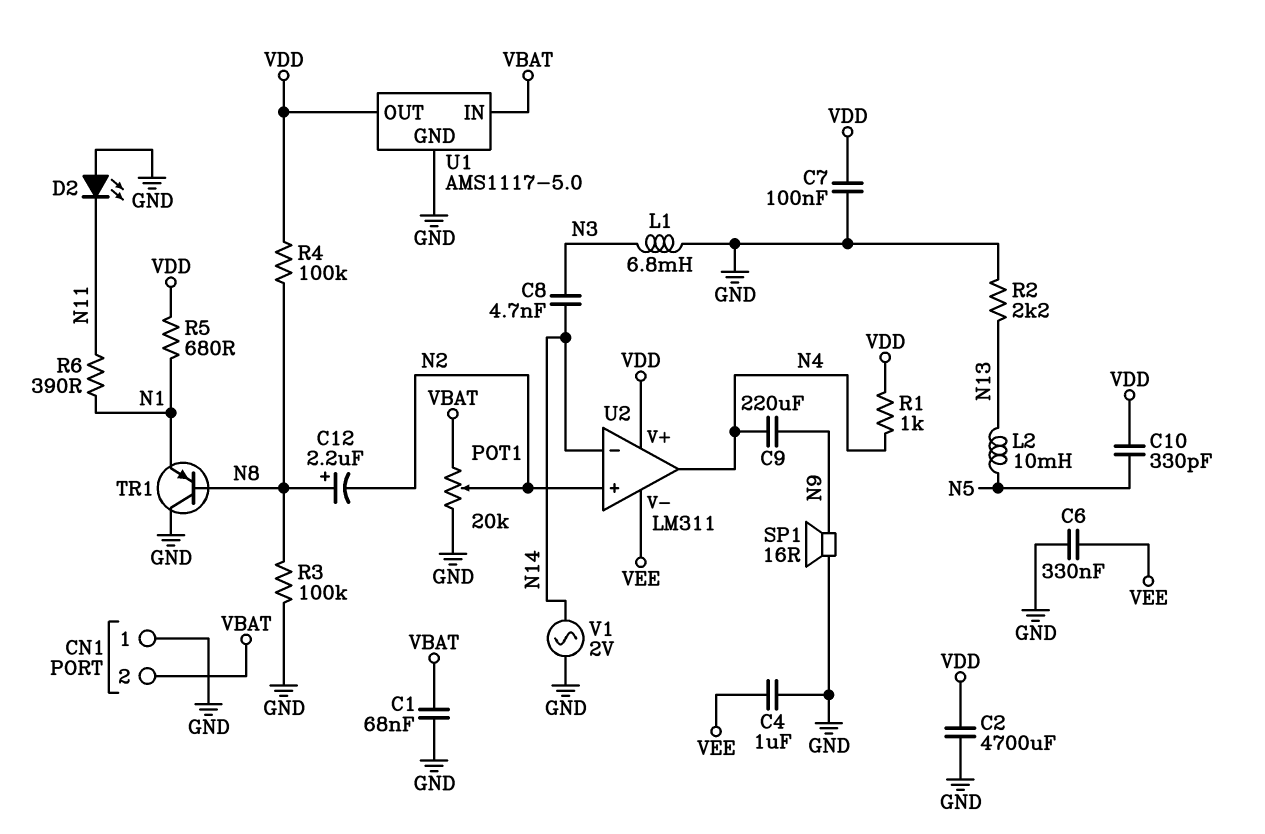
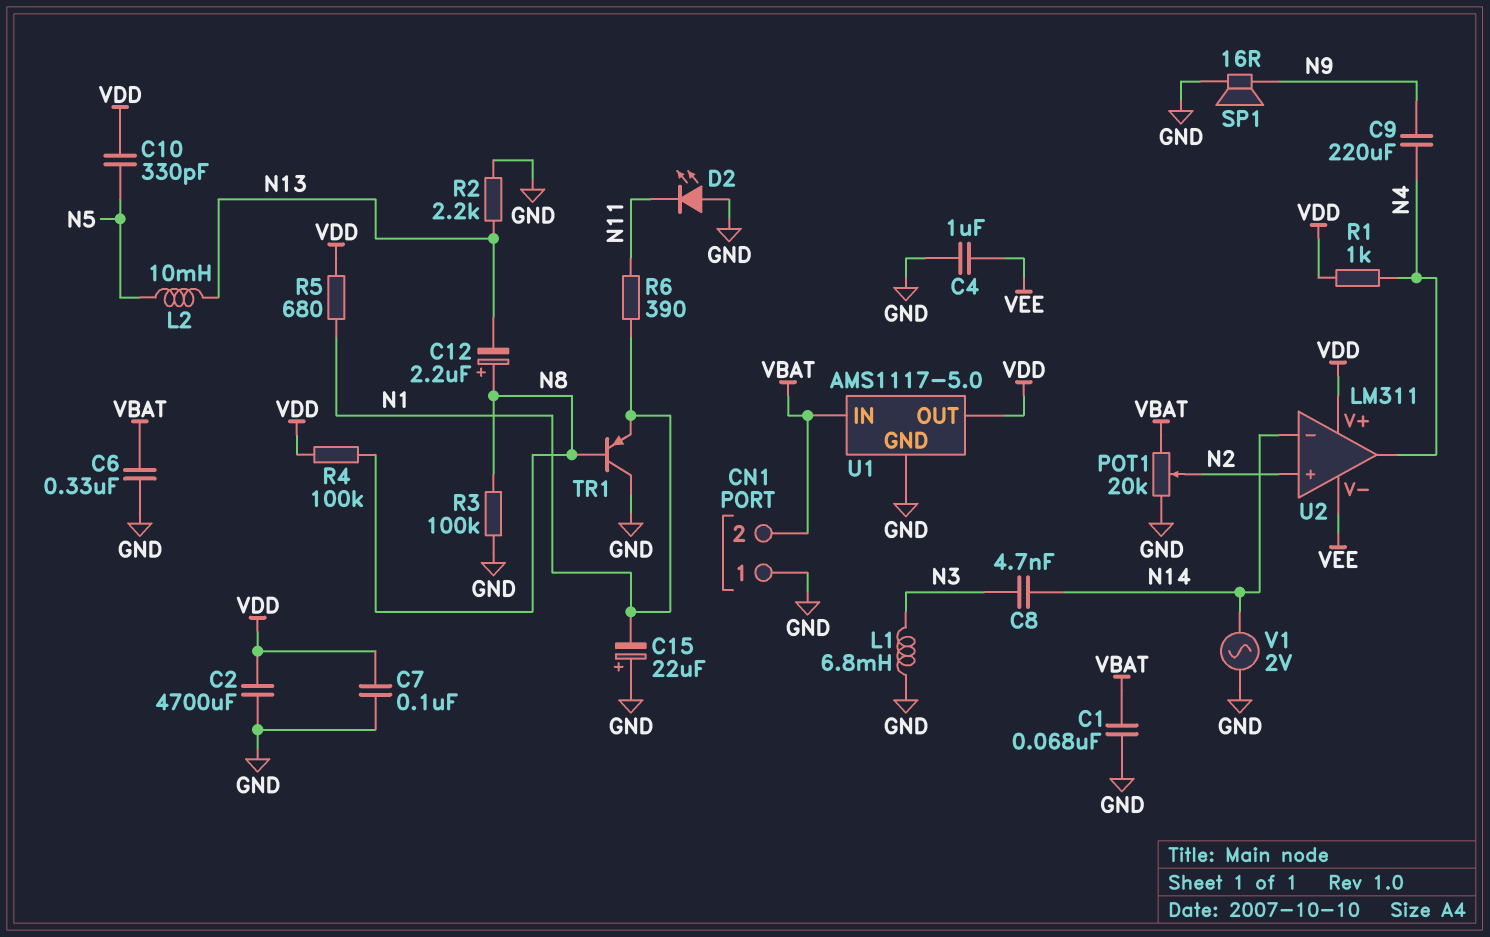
C6: 330nF (GND, VEE) -> 330nF (GND, VBAT)
C12: 2.2uF (plus N8, minus N2) -> 2.2uF (plus N8, minus N13)
C15: none -> 22uF (plus GND, minus N1)

